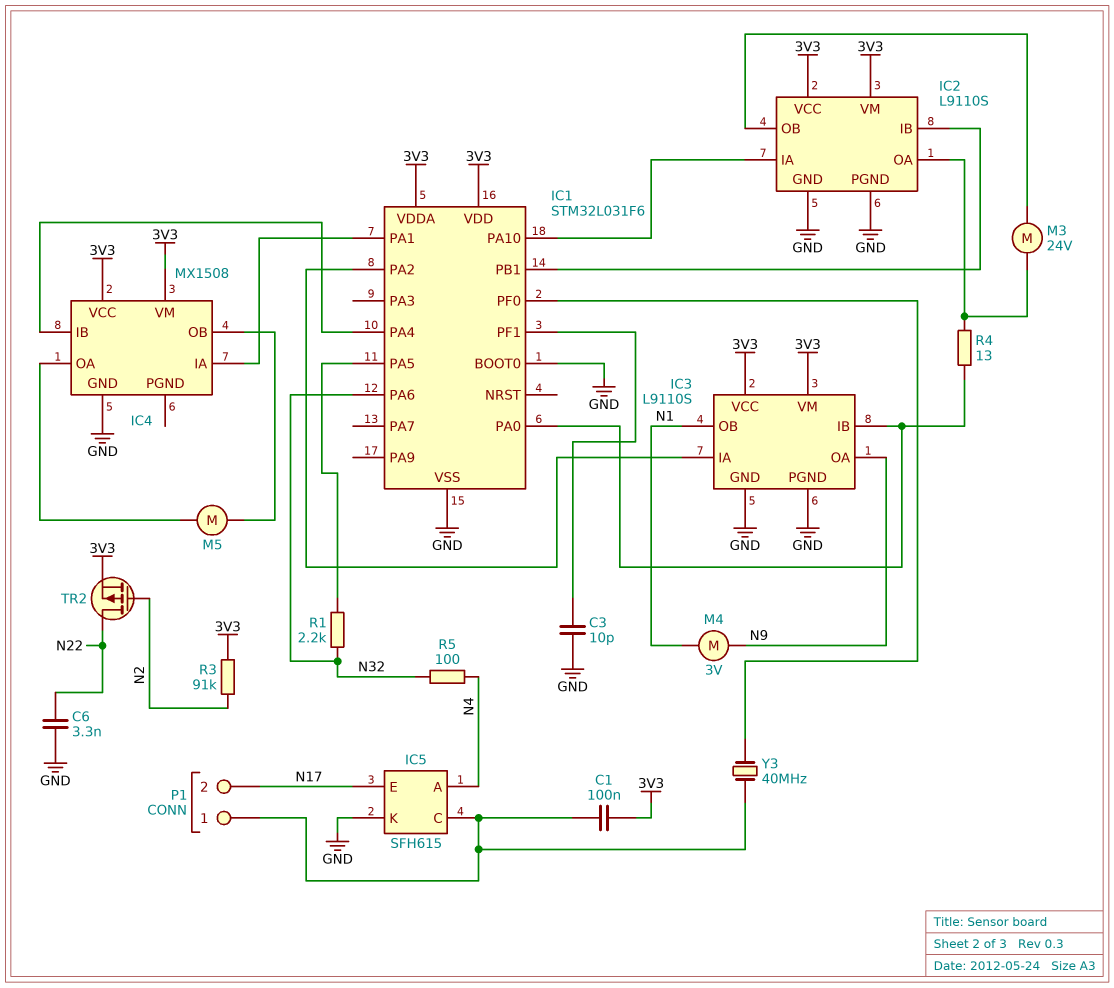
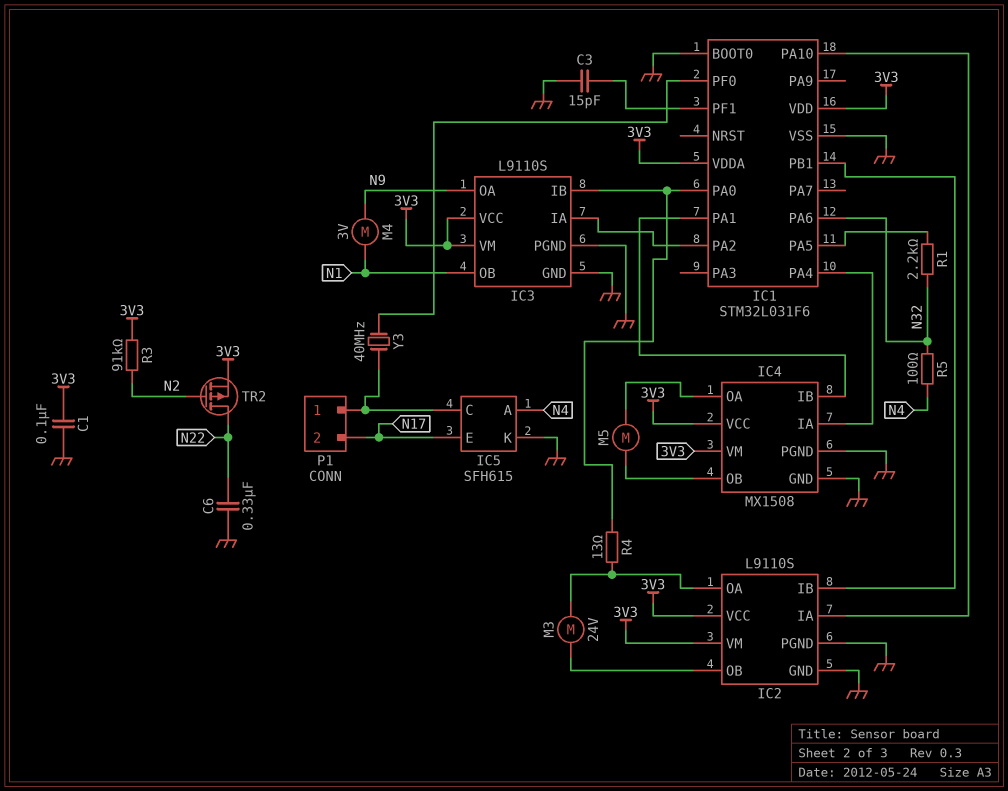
C1: 100nF (3V3, IC5/C) -> 100nF (3V3, GND)
C3: 10pF (GND, IC1/PF1) -> 15pF (GND, IC1/PF1)
C6: 3.3nF (GND, N22) -> 330nF (GND, N22)
IC4 pin IA: IC1/PA1 -> IC1/PA4
IC4 pin IB: IC1/PA4 -> IC1/PA1
IC4 pin PGND: none -> GND

